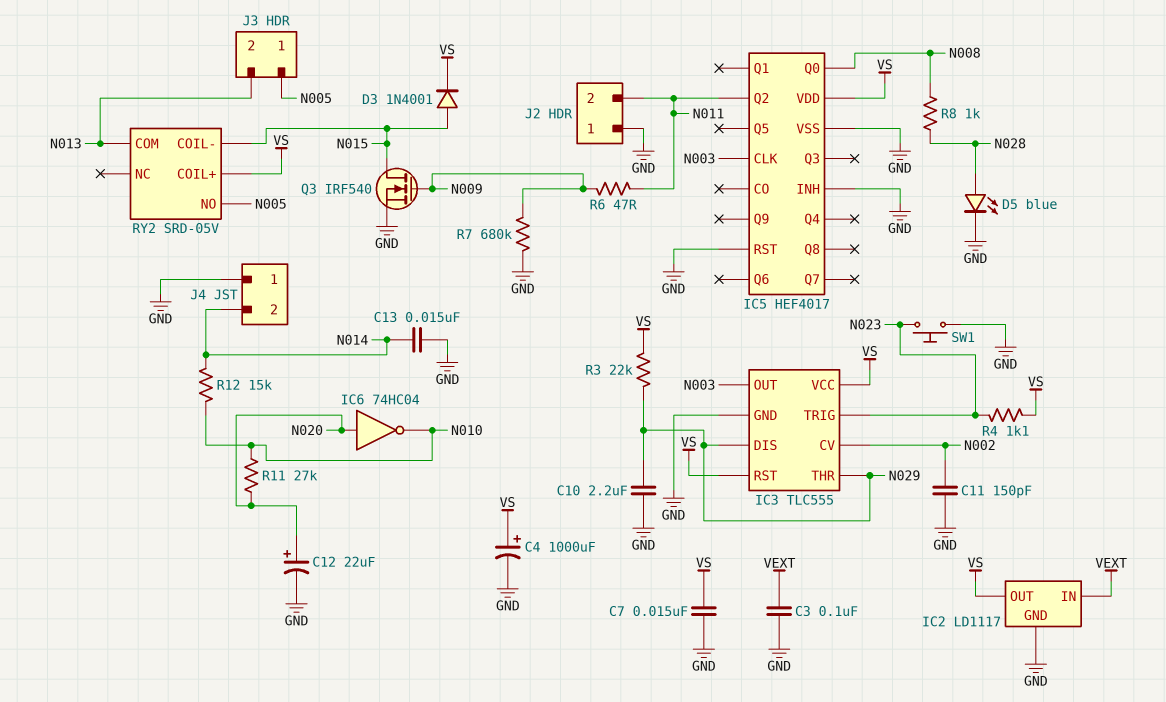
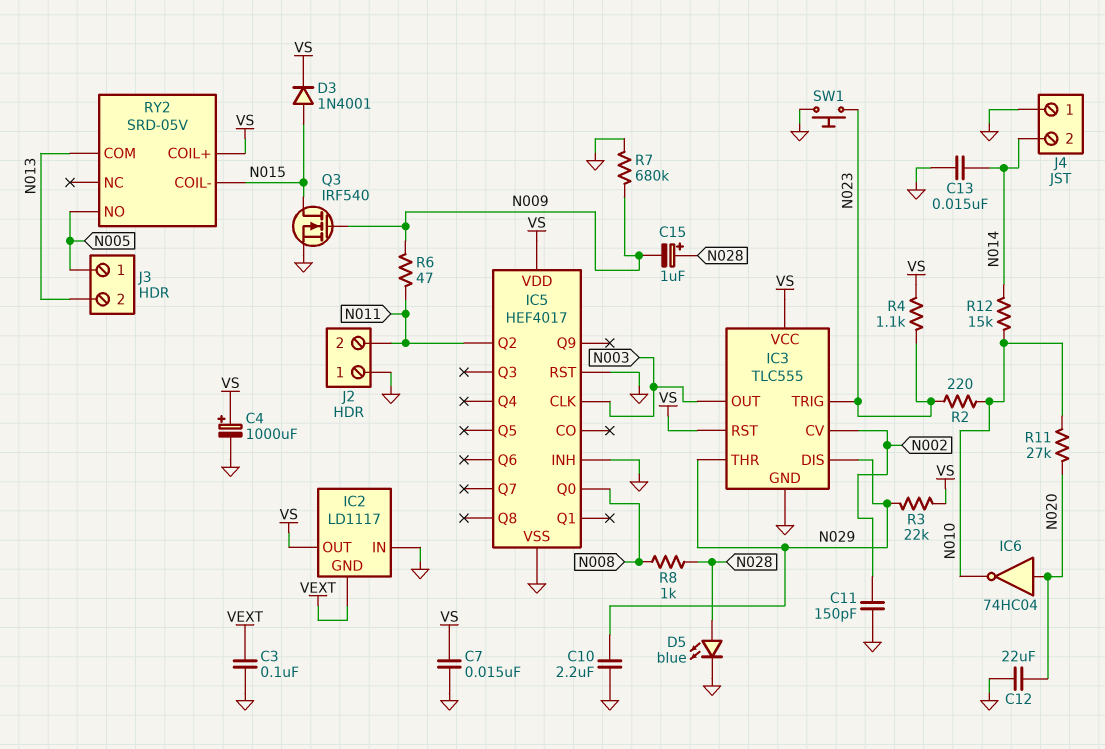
C12: 22uF (plus N020, minus GND) -> 22uF (GND, N020)
C15: none -> 1uF (plus N028, minus N009)
IC2 pin GND: GND -> VEXT
IC2 pin IN: VEXT -> GND
R2: none -> 220 (N010, N023)

